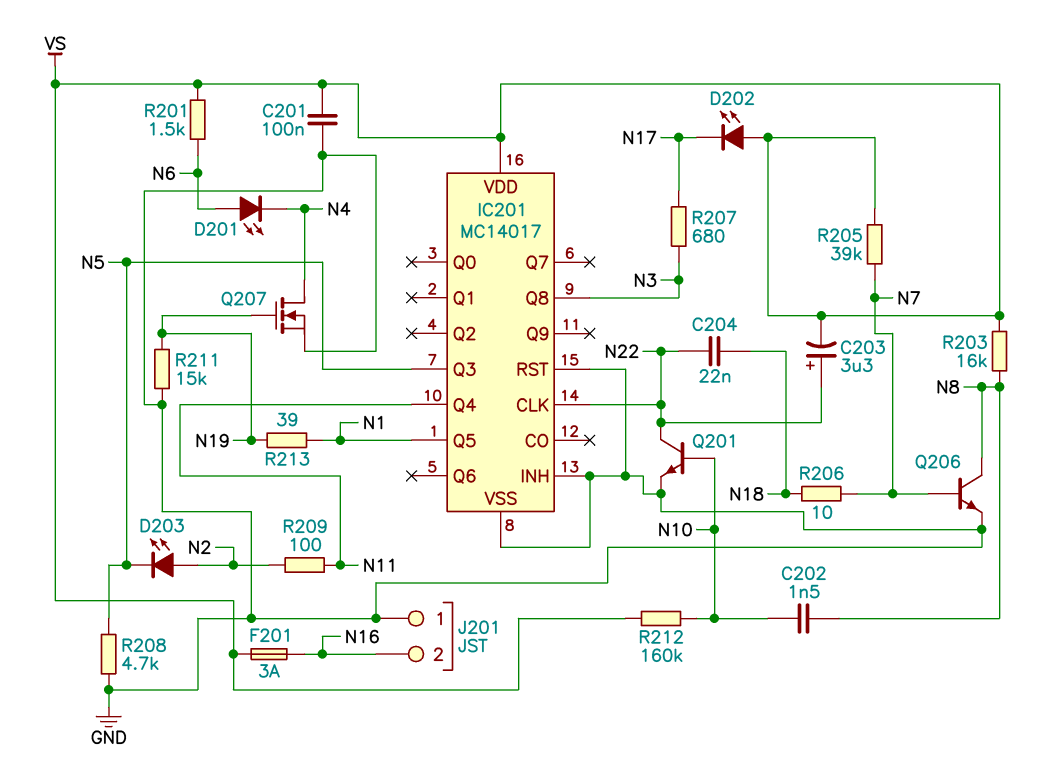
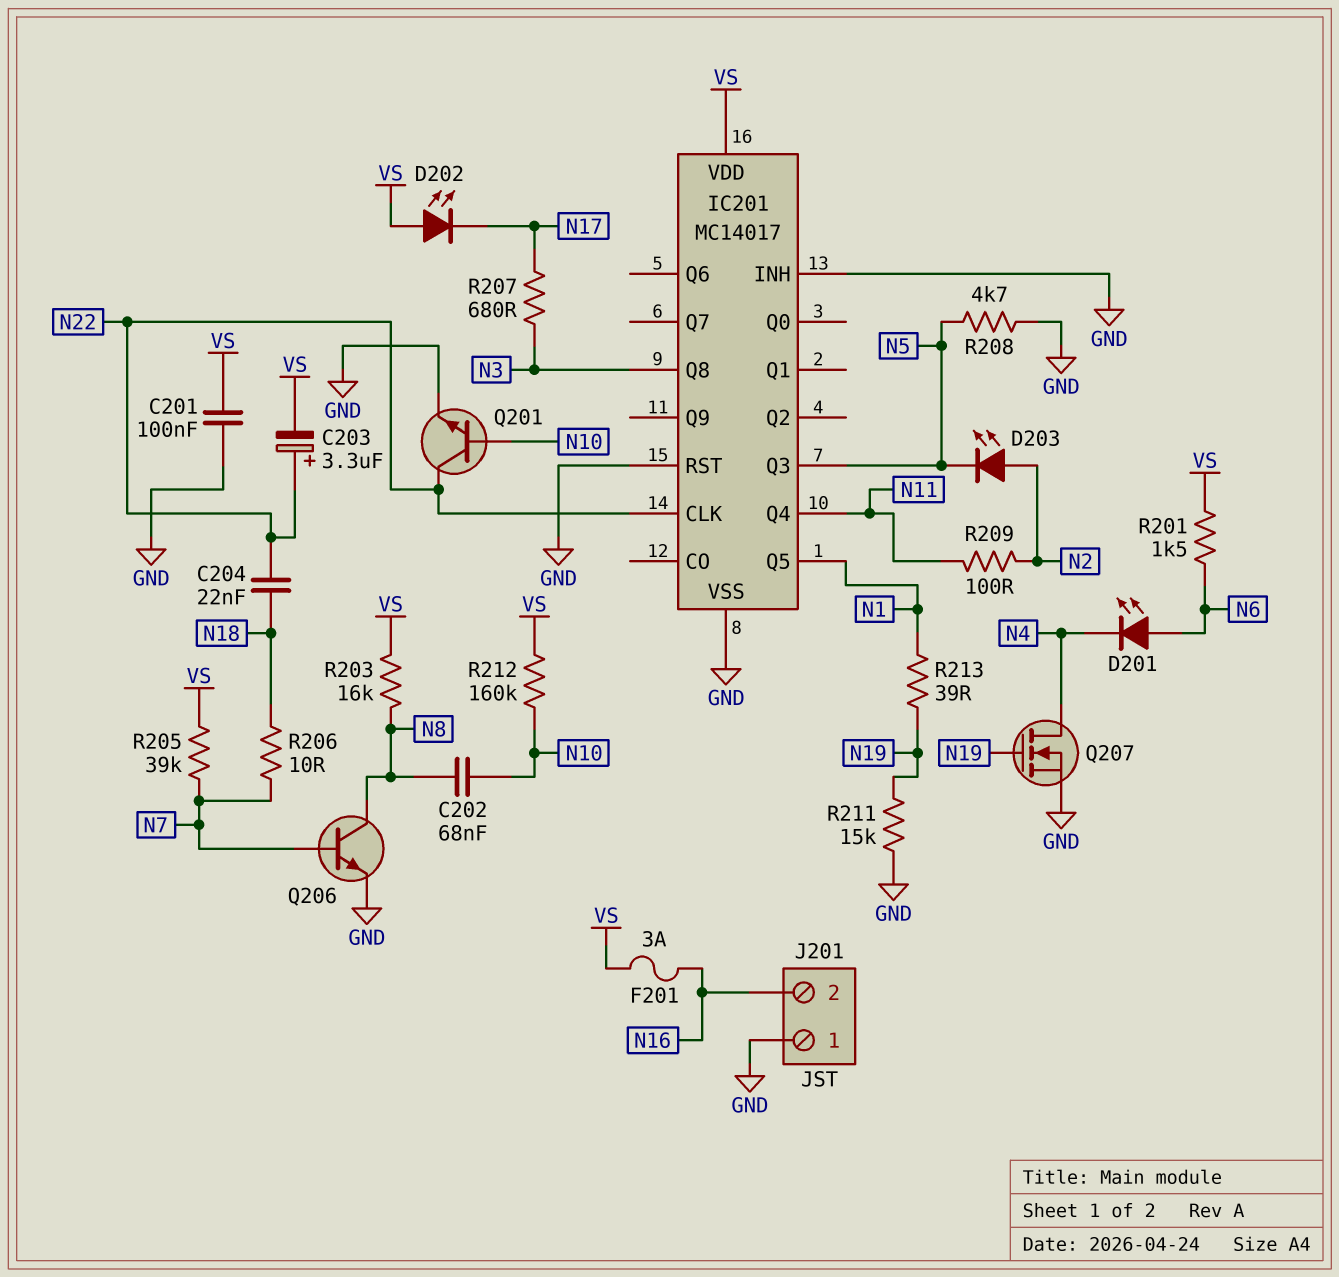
C202: 1.5nF (N8, N10) -> 68nF (N8, N10)

